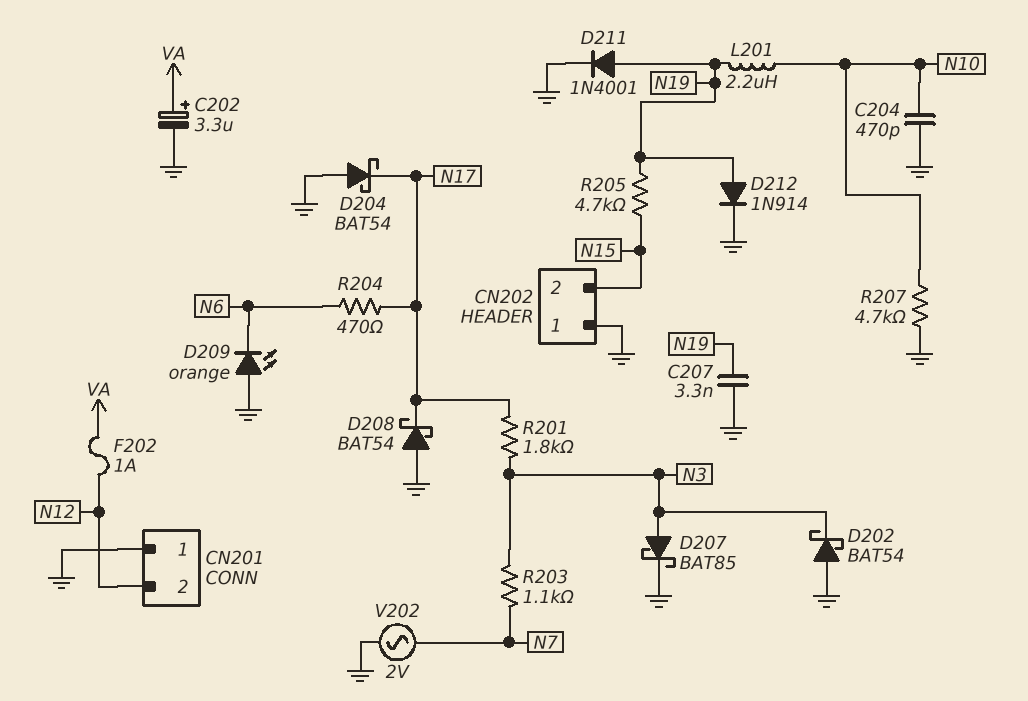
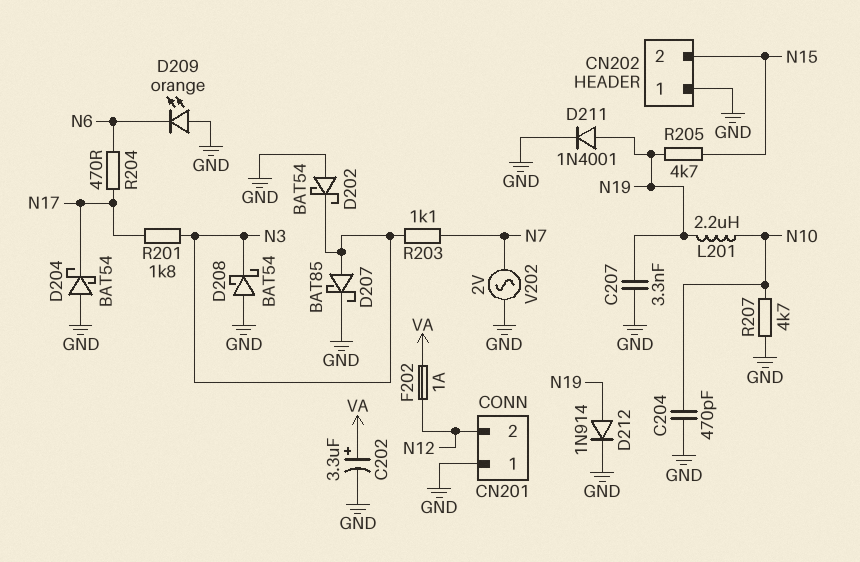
D208: schottky BAT54 (A GND, K N17) -> schottky BAT54 (A GND, K N3)

